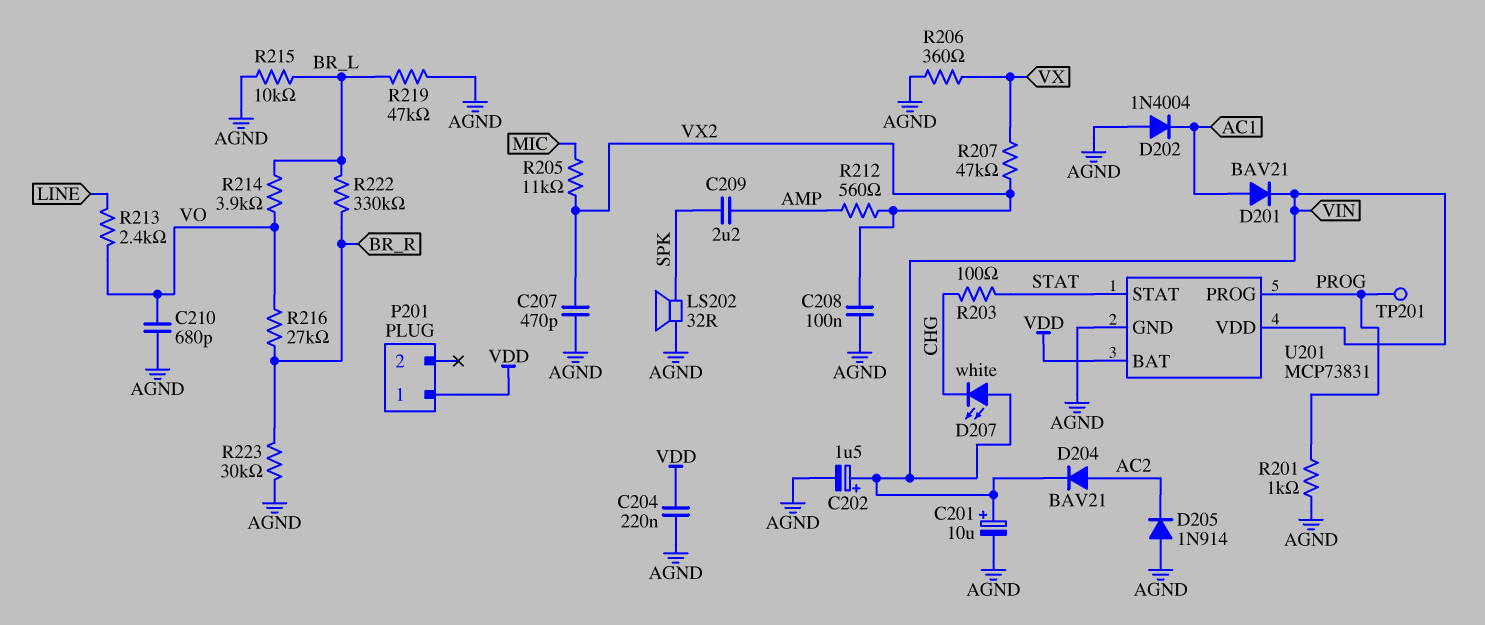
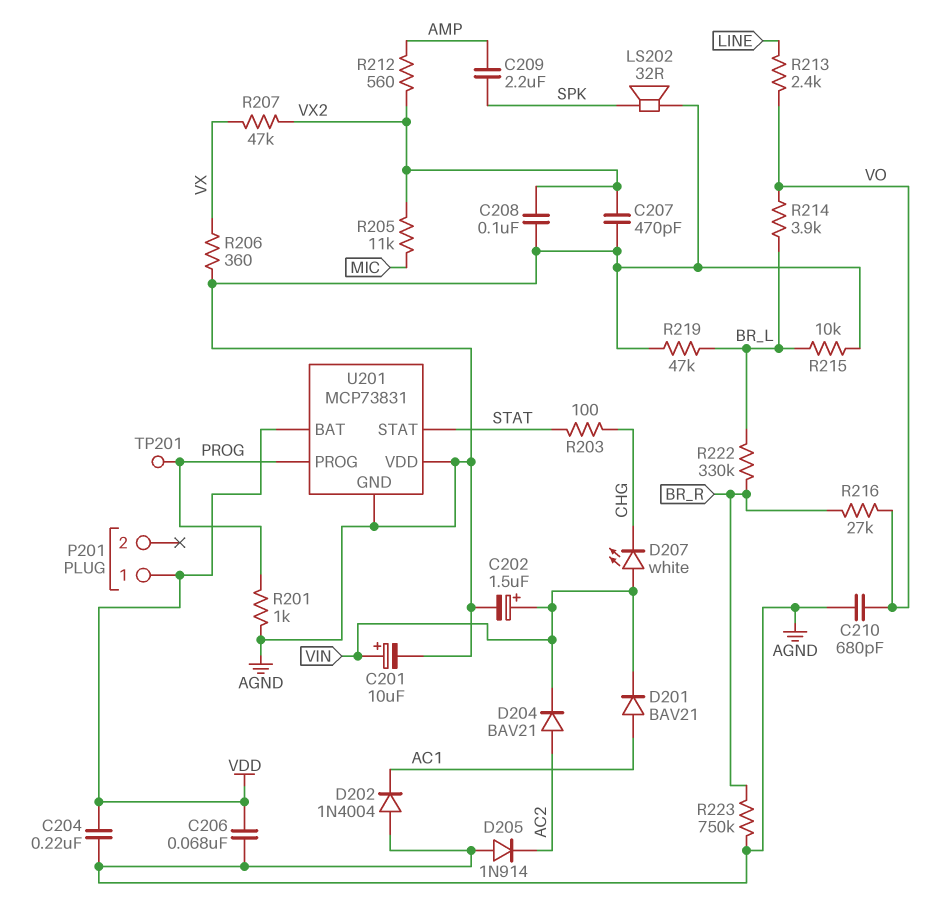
C206: none -> 68nF (AGND, VDD)
R223: 30k (AGND, BR_R) -> 750k (AGND, BR_R)
U201 pin VDD: VIN -> AGND

